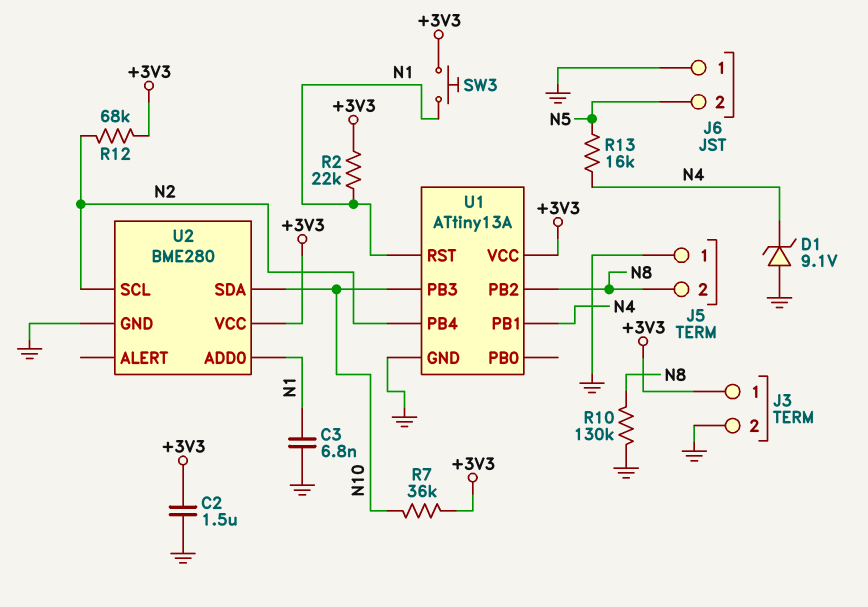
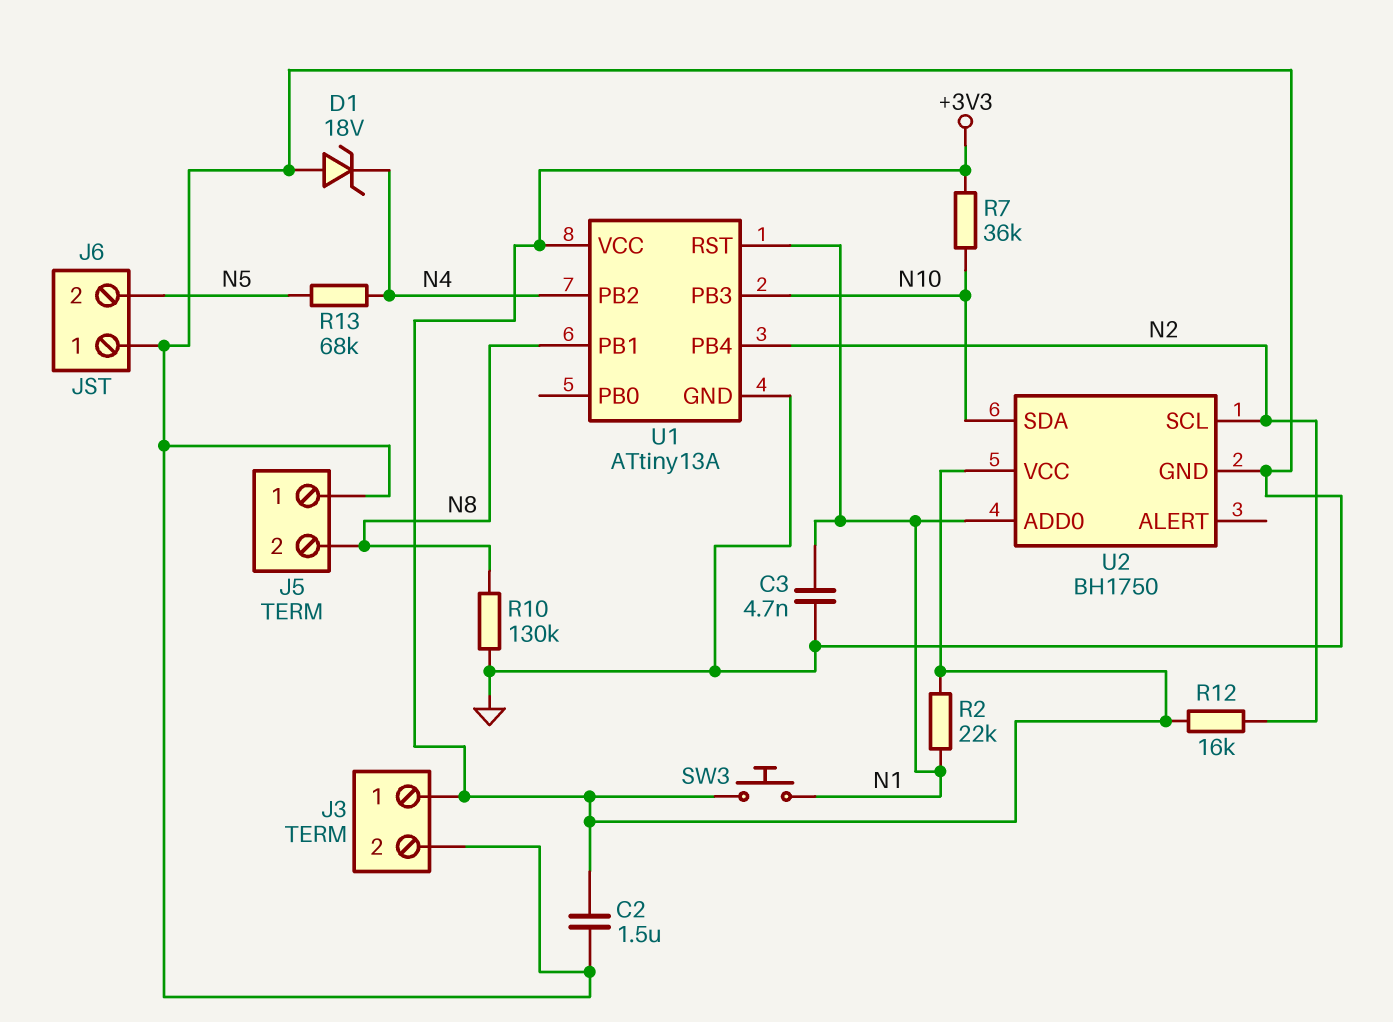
C3: 6.8nF (GND, N1) -> 4.7nF (GND, N1)
D1: zener 9.1V (A GND, K N4) -> zener 18V (A GND, K N4)
R12: 68k (+3V3, N2) -> 16k (+3V3, N2)
R13: 16k (N4, N5) -> 68k (N4, N5)
U1 pin PB1: N4 -> N8
U1 pin PB2: N8 -> N4
U2: BME280 -> BH1750

